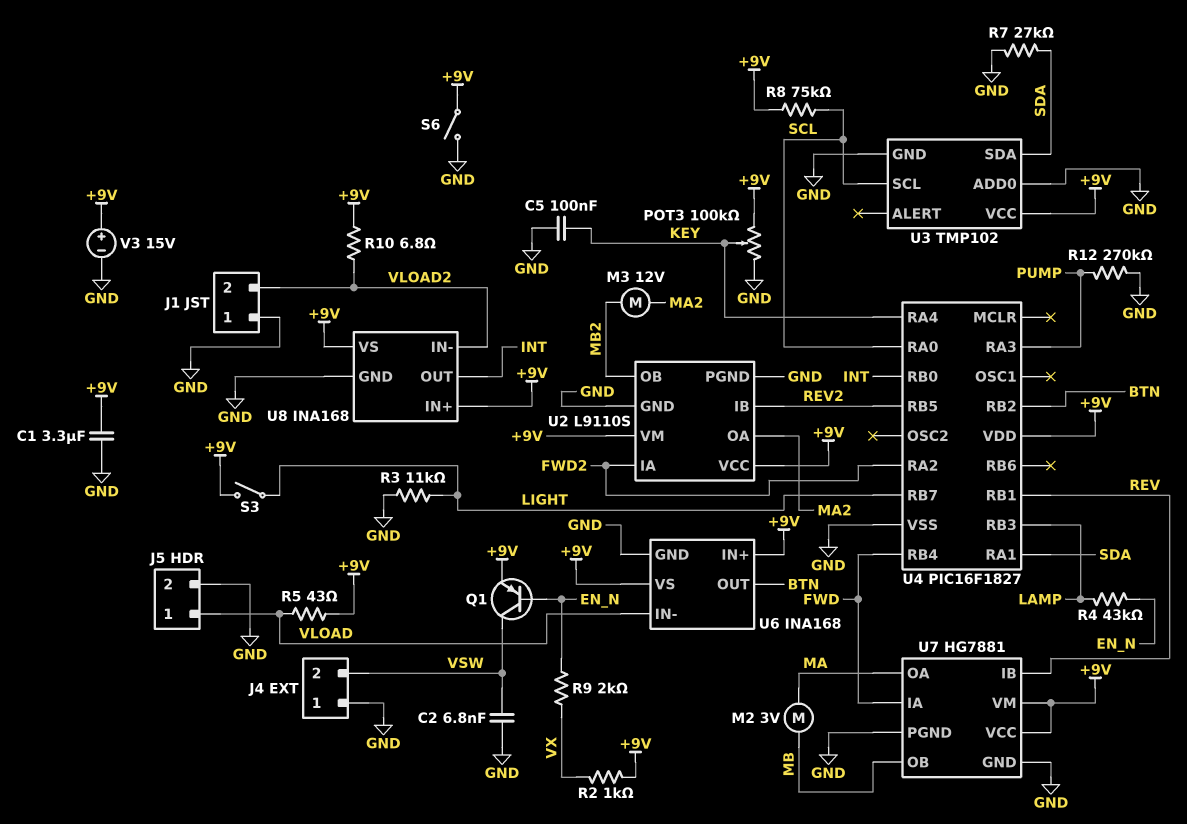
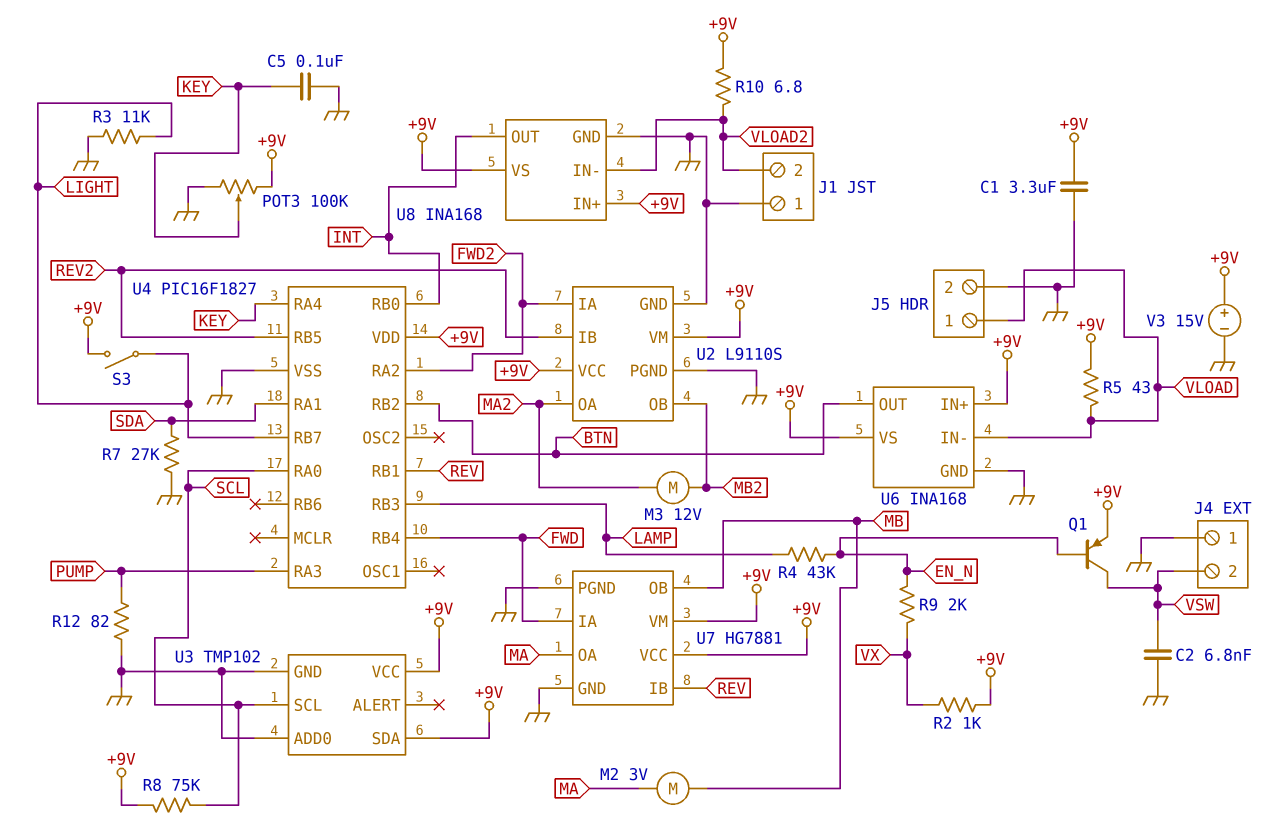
R12: 270k (GND, PUMP) -> 82 (GND, PUMP)
S6: switch (+9V, GND) -> none
U3 pin SDA: SDA -> +9V

